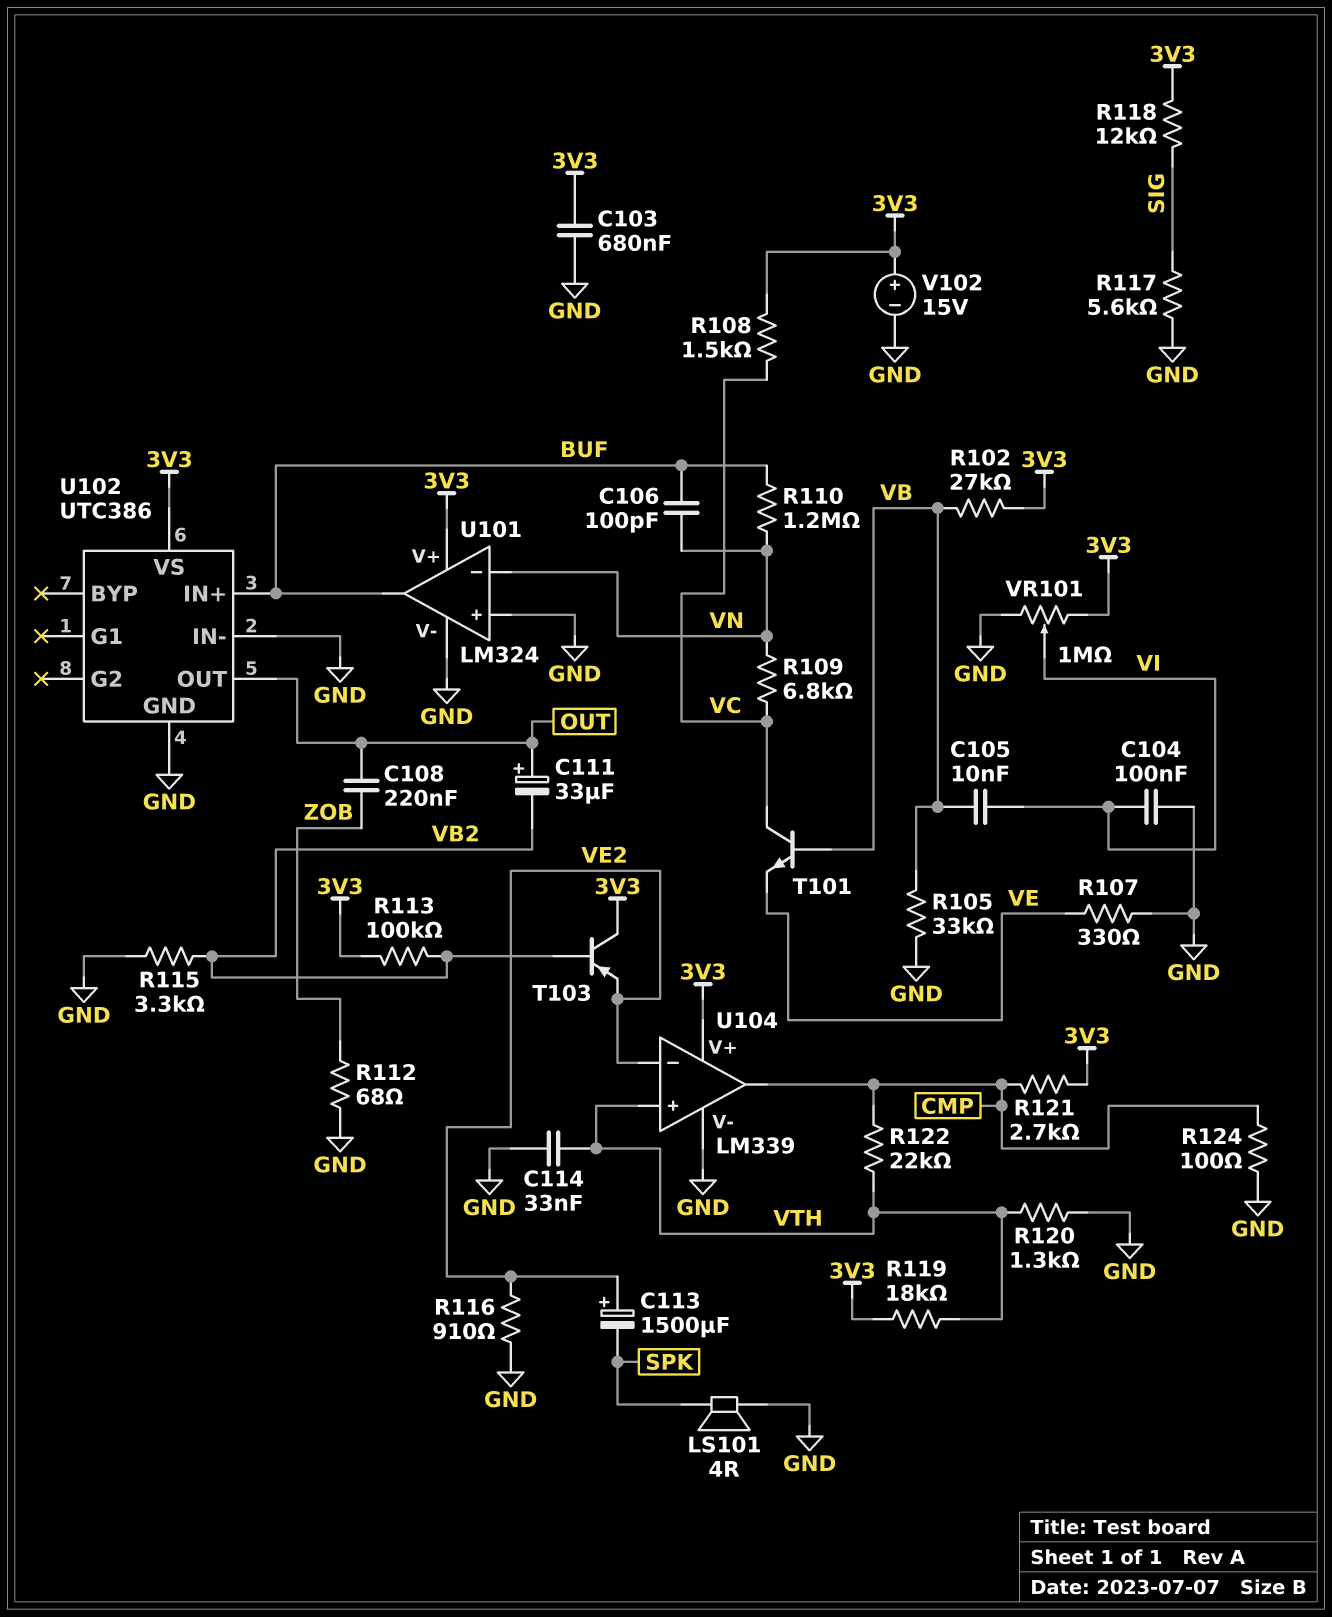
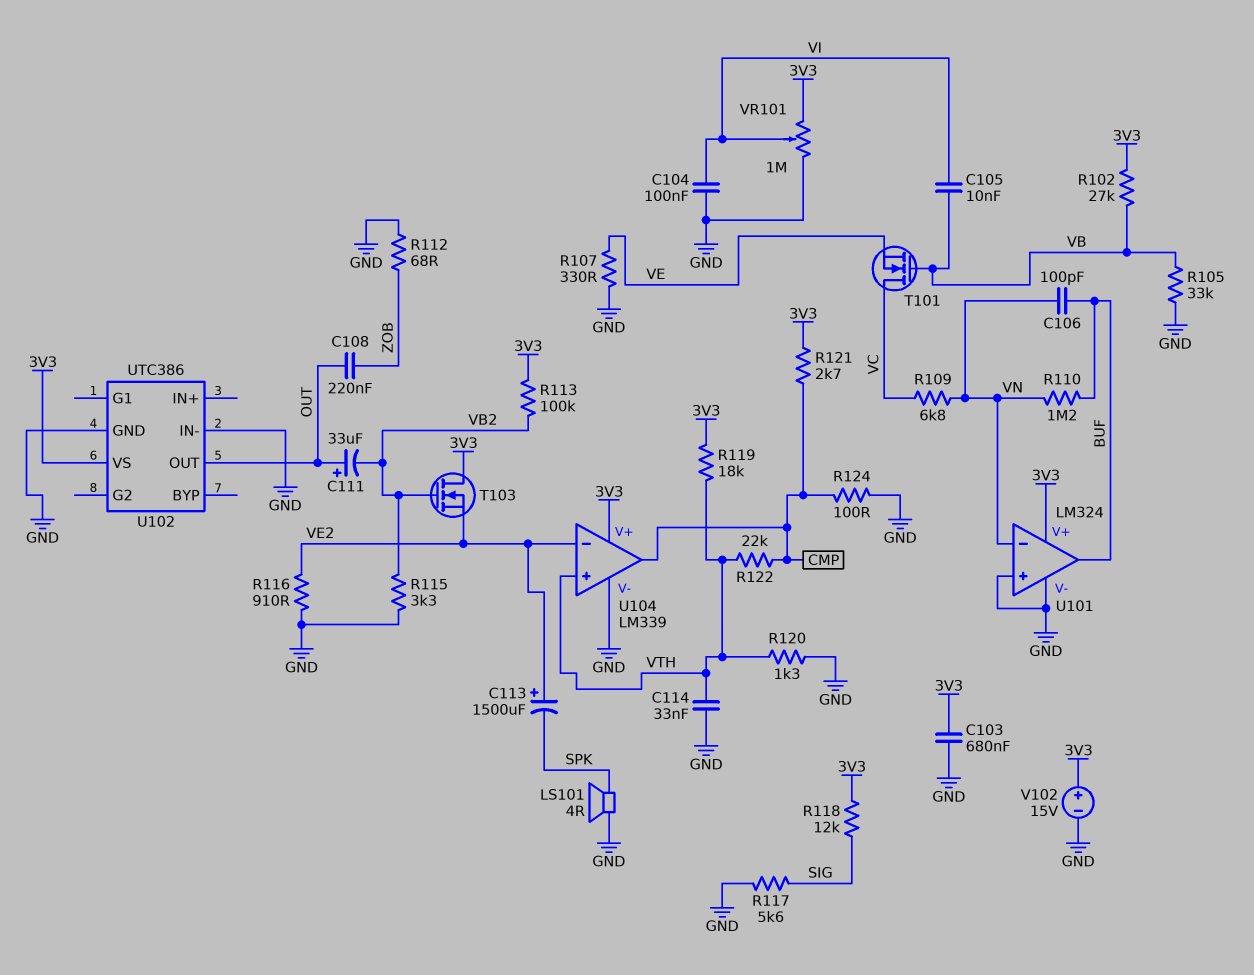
R108: 1.5k (3V3, VC) -> none
T101: NPN (B VB, C VC, E VE) -> NMOS (G VB, D VC, S VE)
T103: PNP (B VB2, C 3V3, E VE2) -> NMOS (G VB2, D 3V3, S VE2)
U102 pin IN+: BUF -> none

